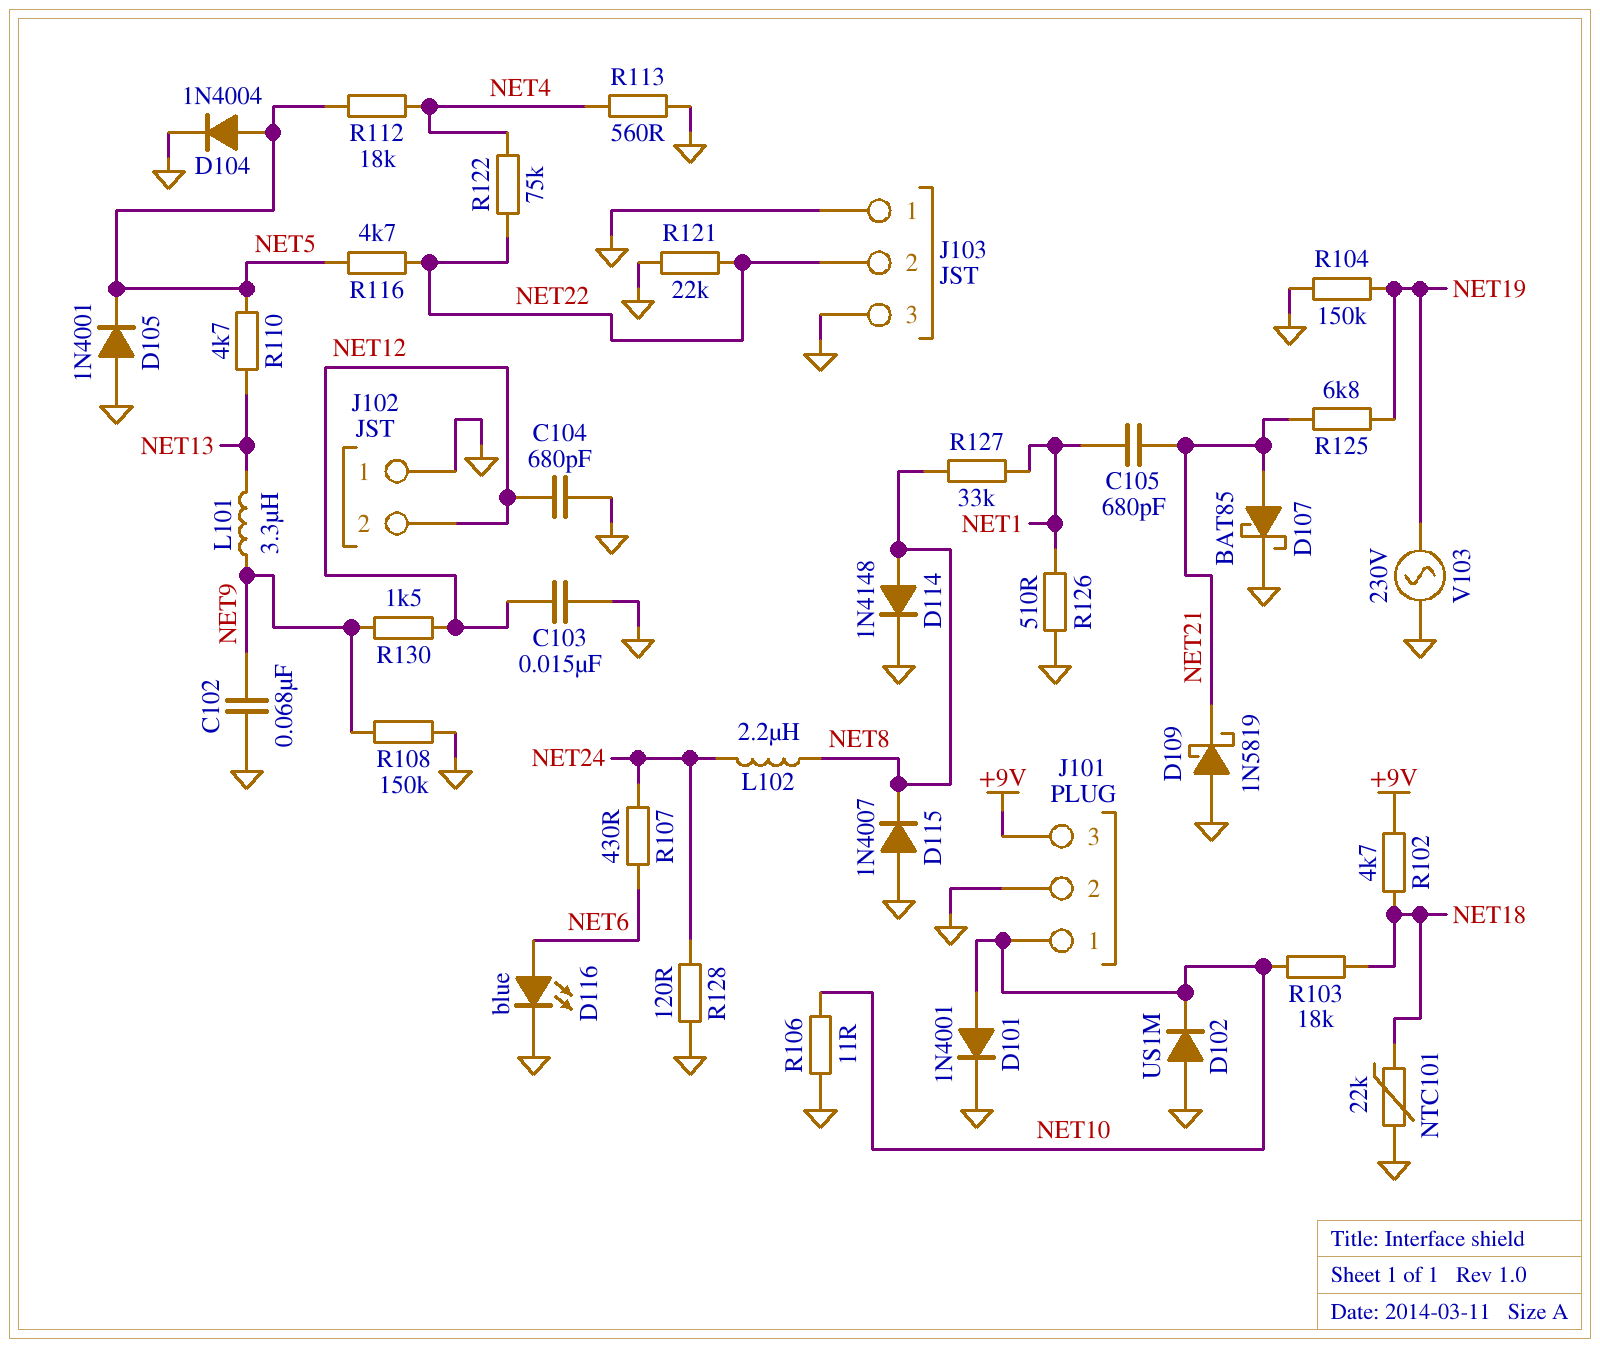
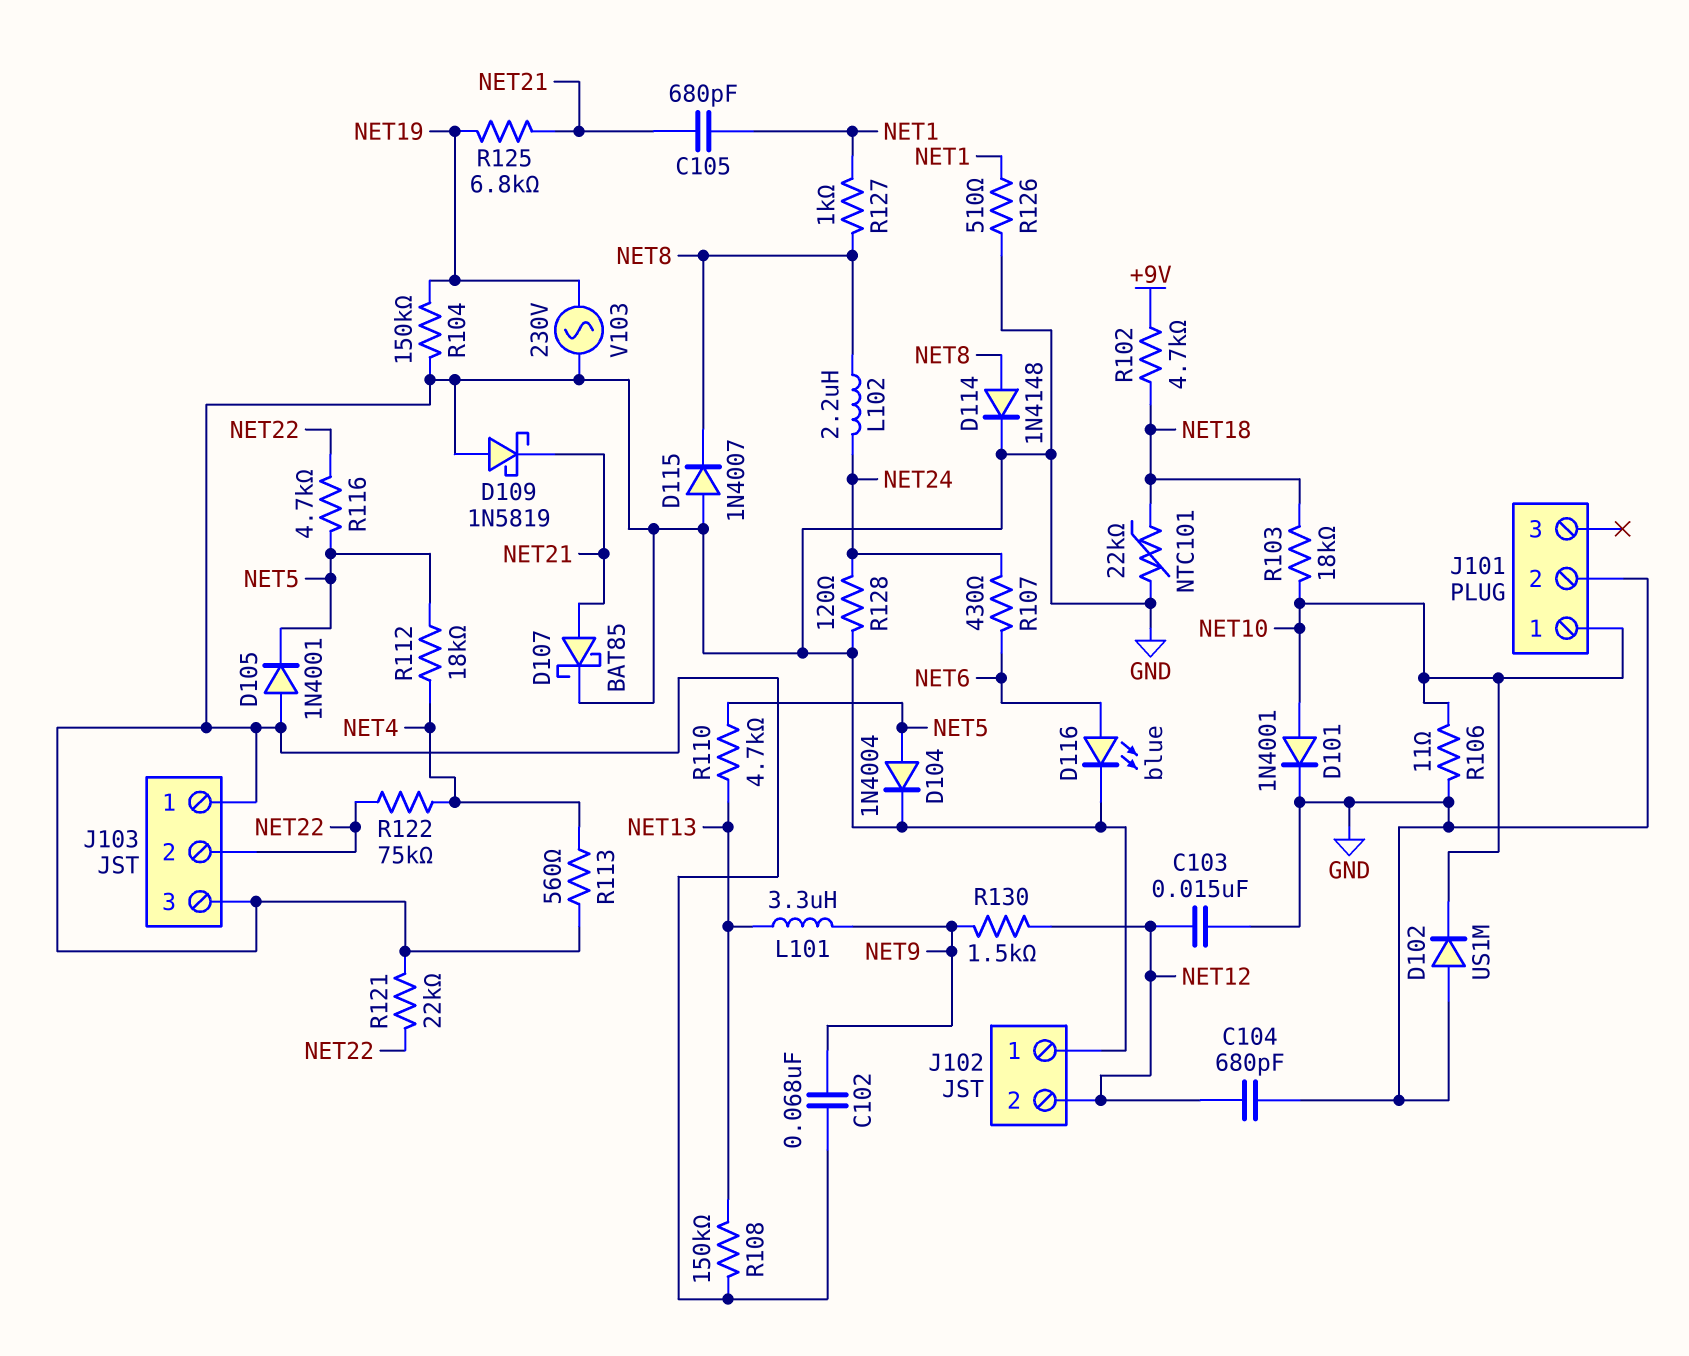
J101 pin 3: +9V -> none
R108: 150k (GND, NET9) -> 150k (GND, NET13)
R127: 33k (NET1, NET8) -> 1k (NET1, NET8)

